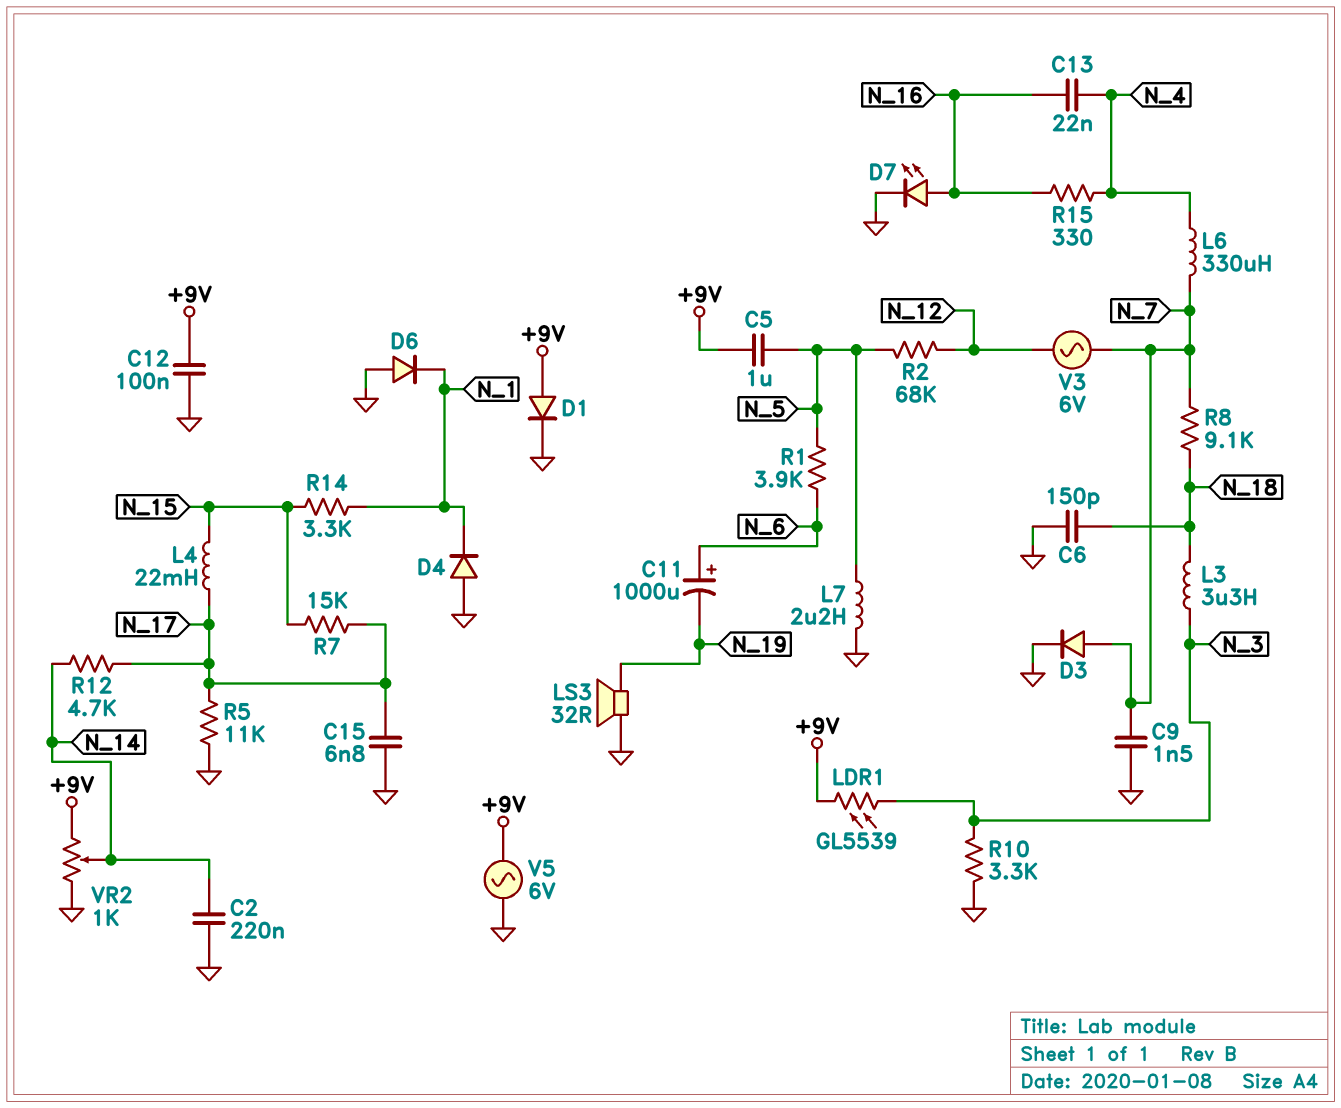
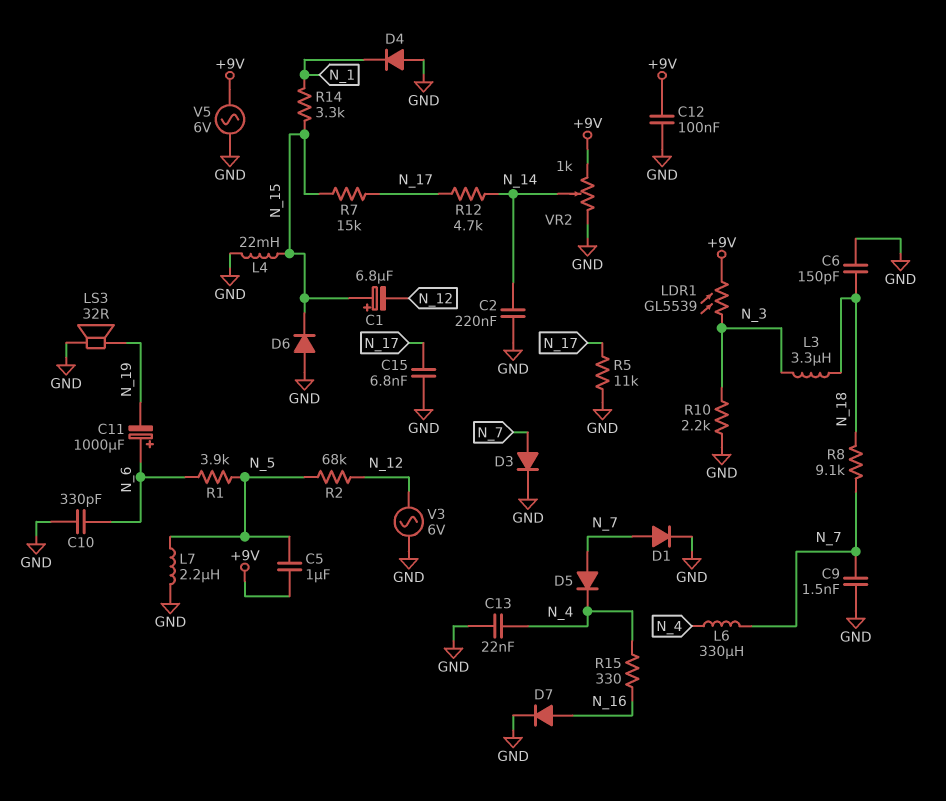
C1: none -> 6.8uF (plus N_15, minus N_12)
C10: none -> 330pF (GND, N_6)
C13: 22nF (N_4, N_16) -> 22nF (GND, N_4)
D1: diode (A +9V, K GND) -> diode (A N_7, K GND)
D5: none -> diode (A N_7, K N_4)
D6: diode (A GND, K N_1) -> diode (A GND, K N_15)
D7: LED (A N_16, K GND) -> diode (A N_16, K GND)
L4: 22mH (N_15, N_17) -> 22mH (GND, N_15)
R10: 3.3k (GND, N_3) -> 2.2k (GND, N_3)
V3: AC 6V (N_7, N_12) -> AC 6V (GND, N_12)

